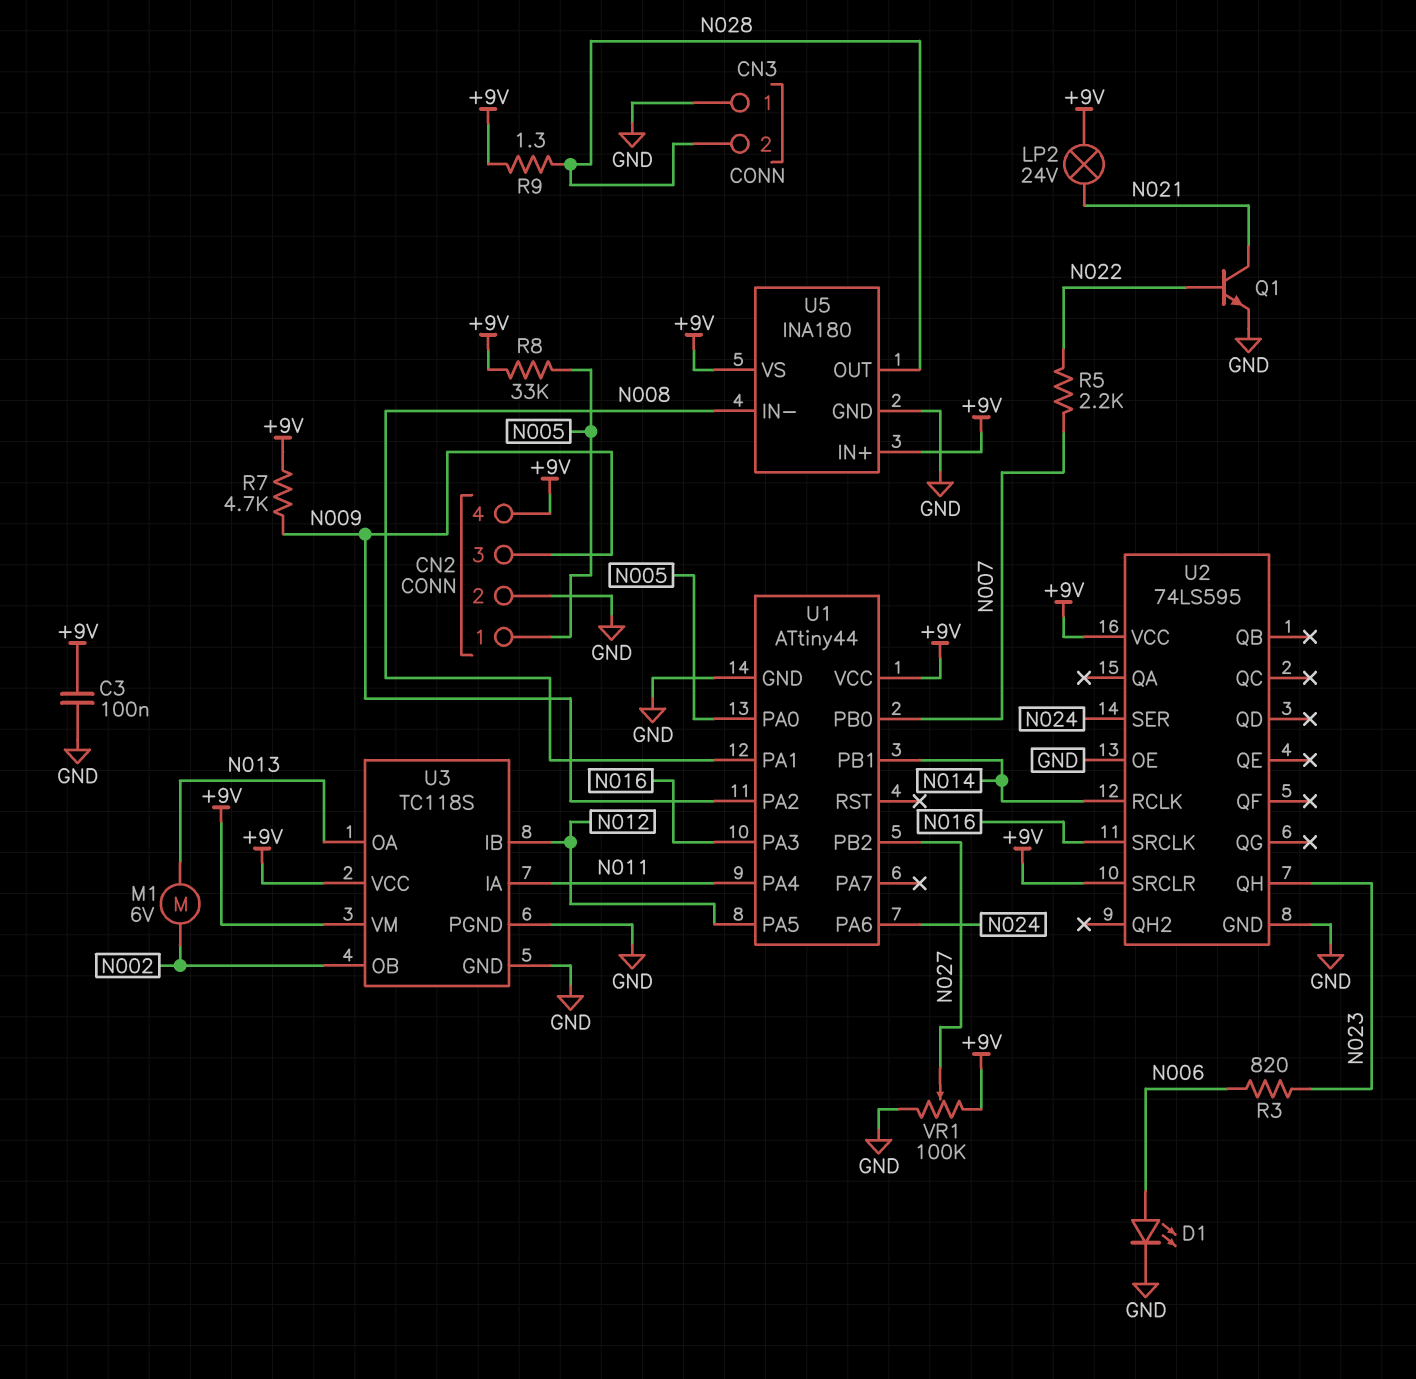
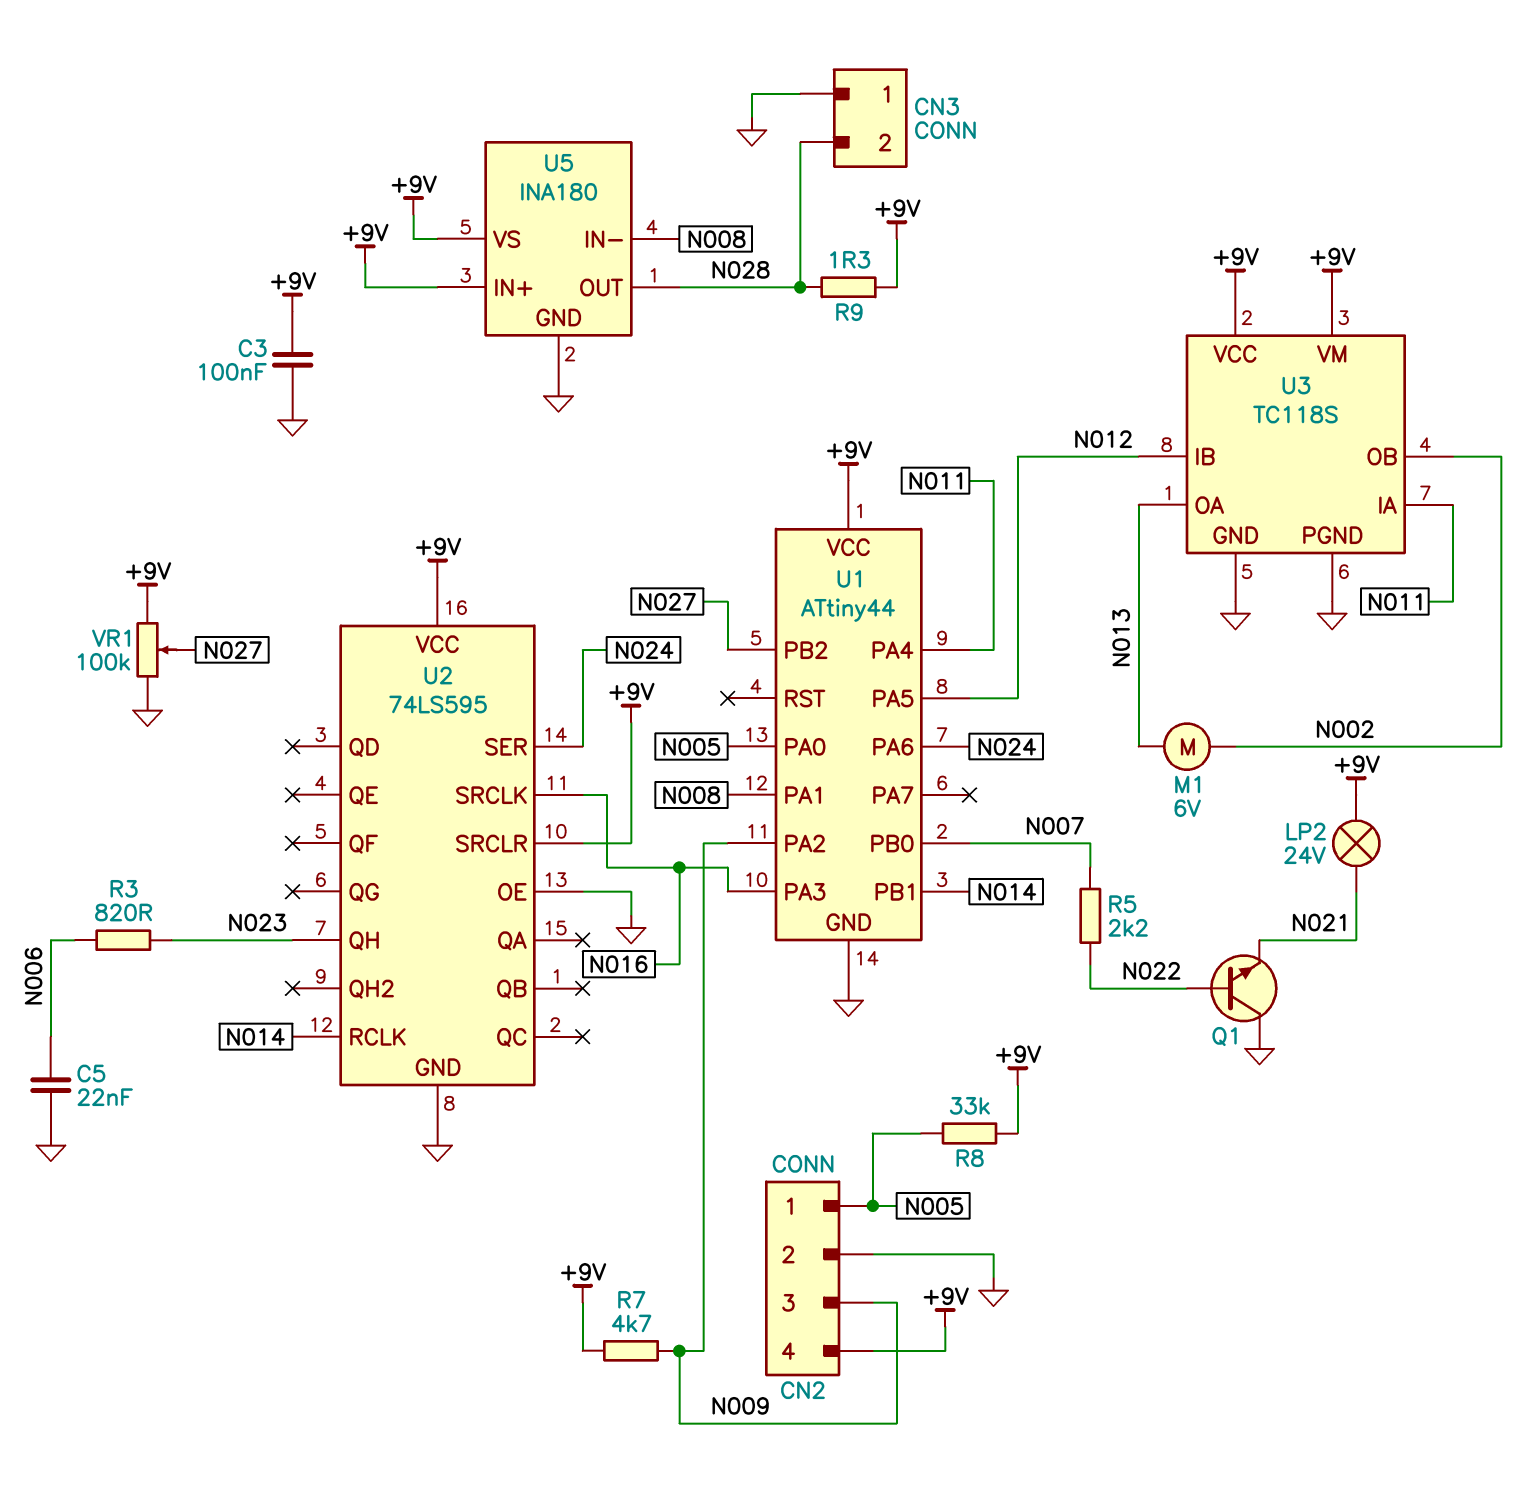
C5: none -> 22nF (GND, N006)
D1: LED (A N006, K GND) -> none
Q1: NPN (B N022, C N021, E GND) -> NPN (B N022, C GND, E N021)

